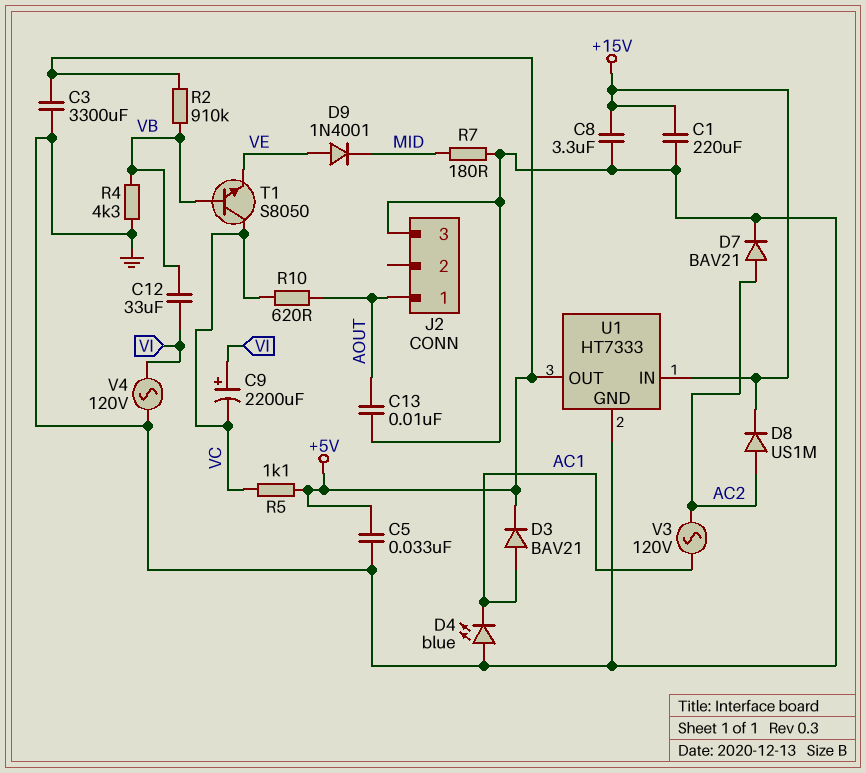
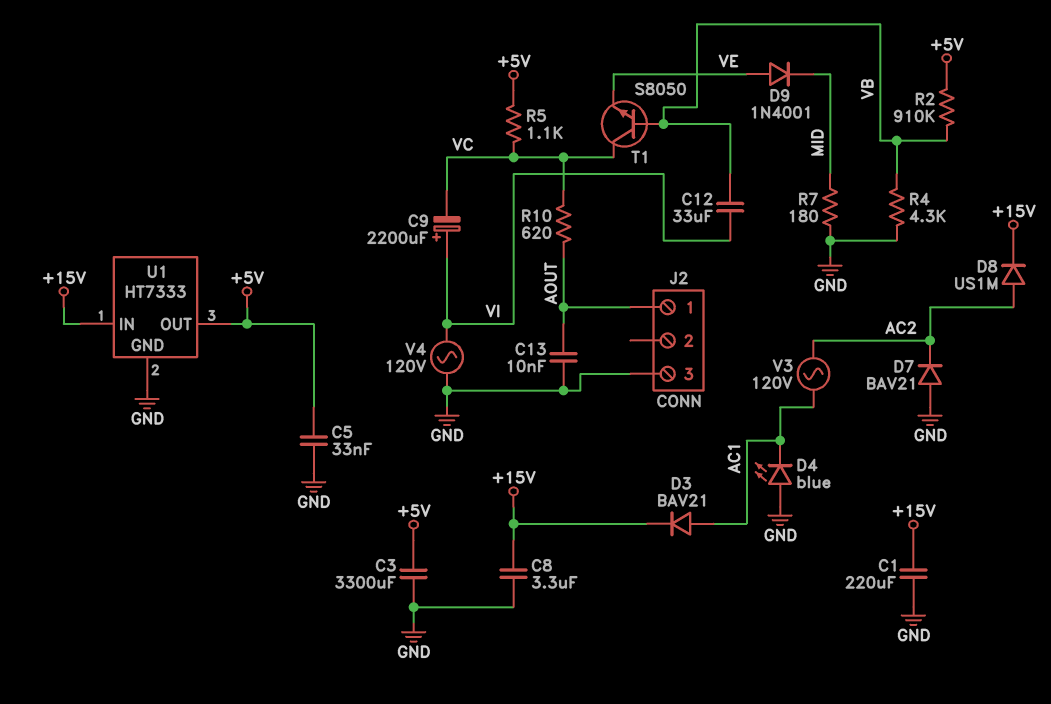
D3: diode BAV21 (A AC1, K +5V) -> diode BAV21 (A AC1, K +15V)
D7: diode BAV21 (A AC2, K GND) -> diode BAV21 (A GND, K AC2)

